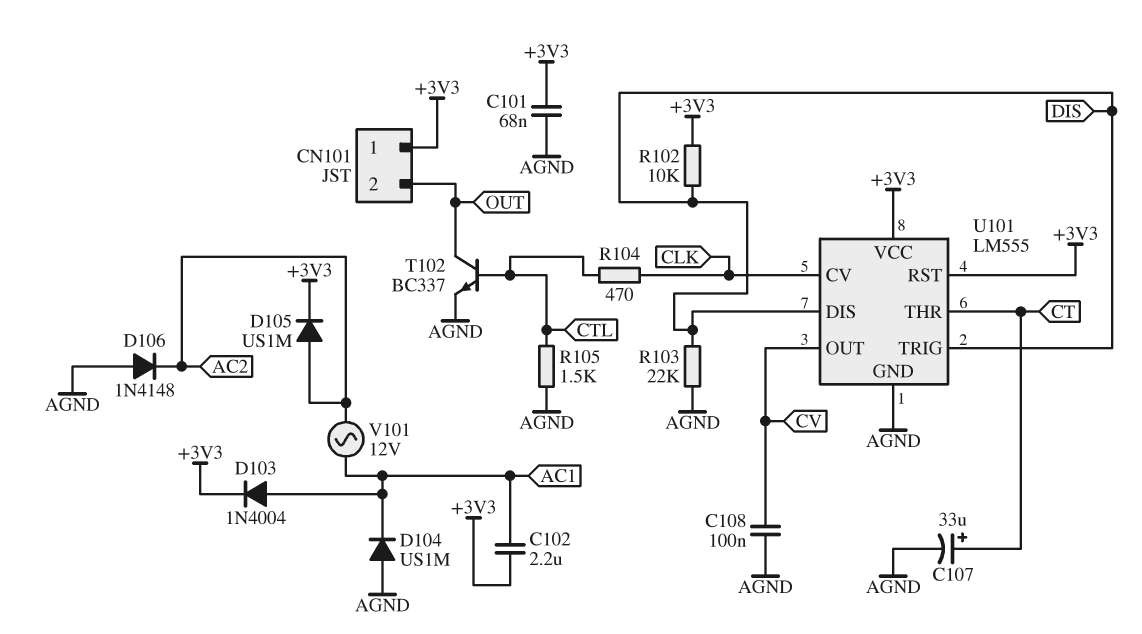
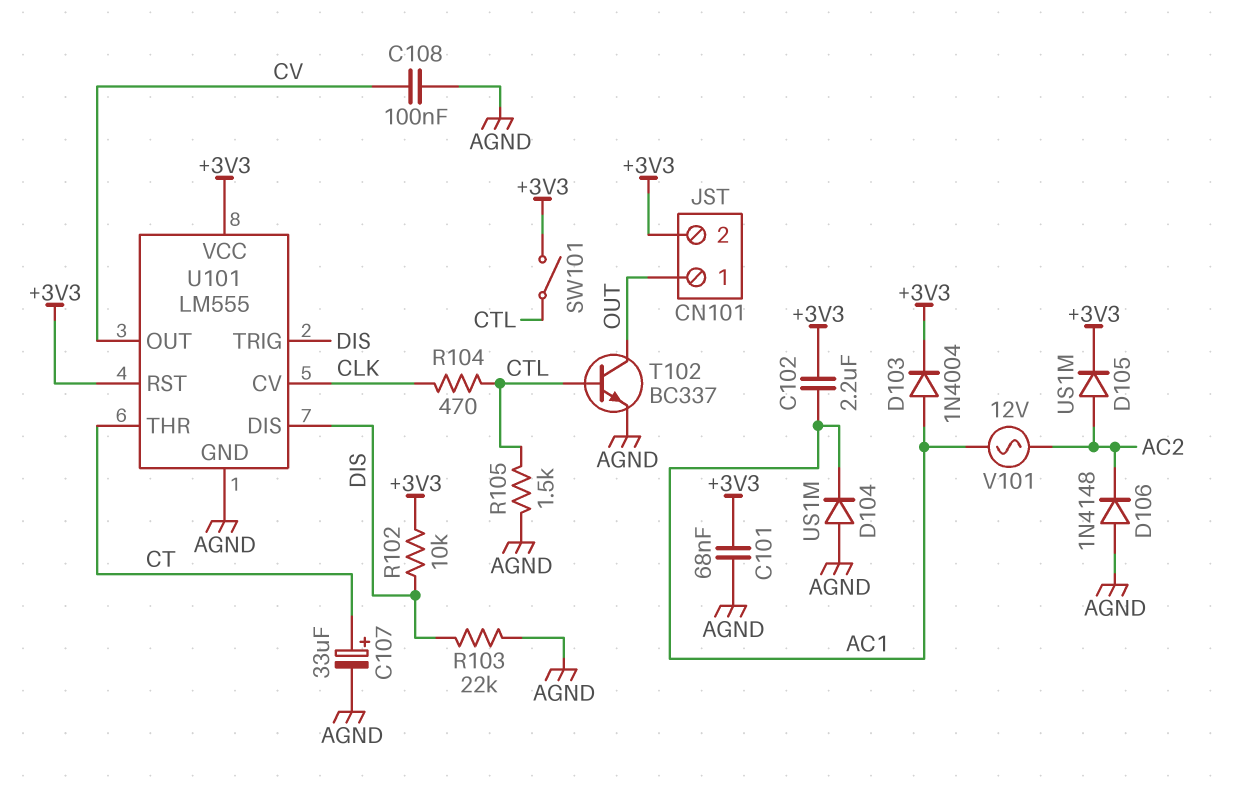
CN101 pin 1: +3V3 -> OUT
CN101 pin 2: OUT -> +3V3
SW101: none -> switch (+3V3, CTL)

